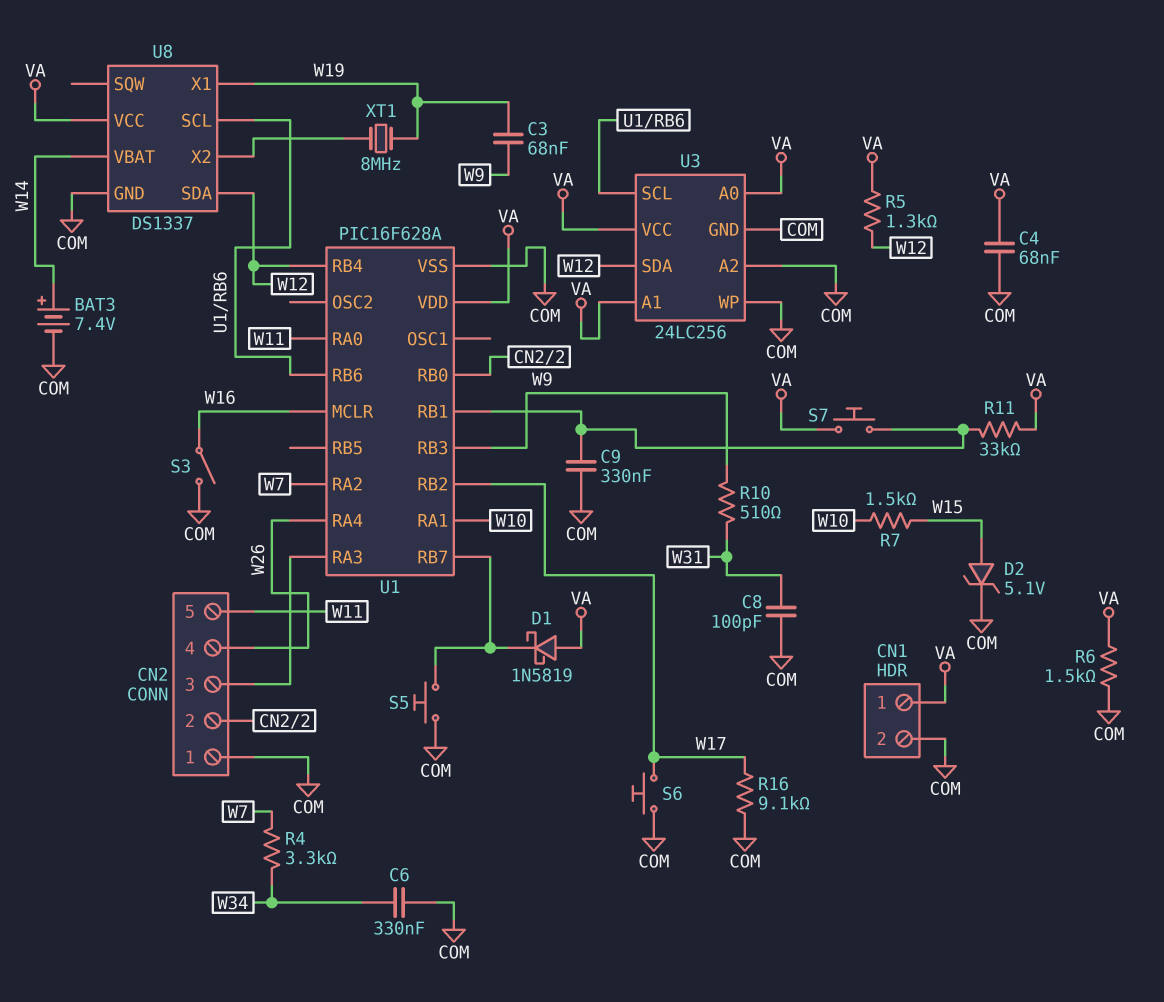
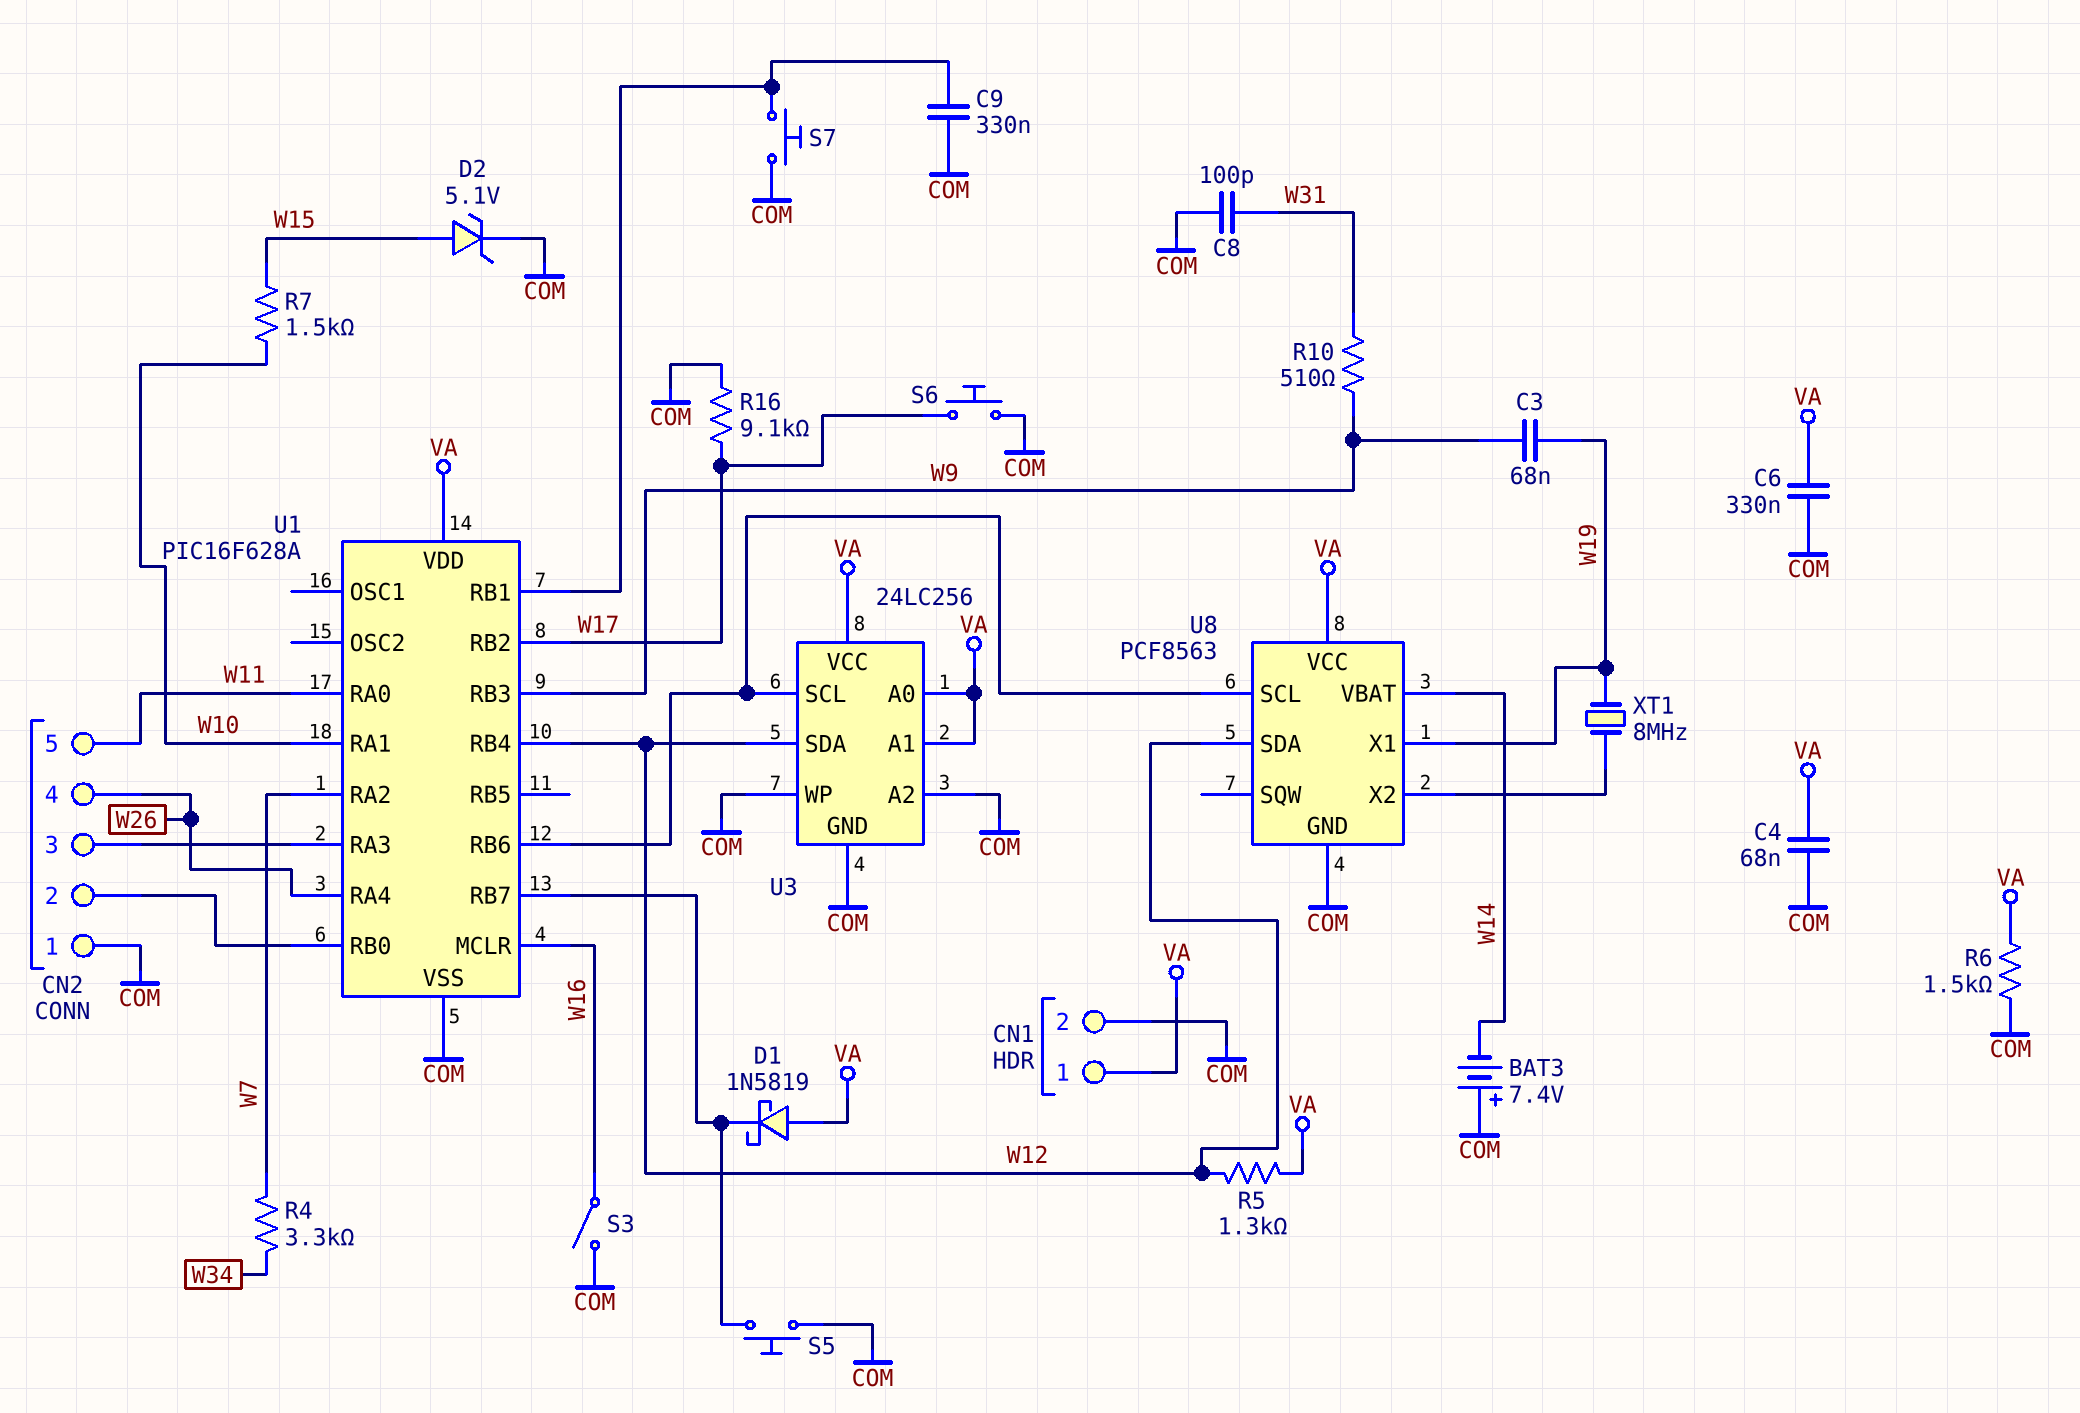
BAT3: 7.4V (plus W14, minus COM) -> 7.4V (plus COM, minus W14)
C6: 330nF (COM, W34) -> 330nF (COM, VA)
R11: 33k (U1/RB1, VA) -> none
S7: button (U1/RB1, VA) -> button (COM, U1/RB1)
U8: DS1337 -> PCF8563

